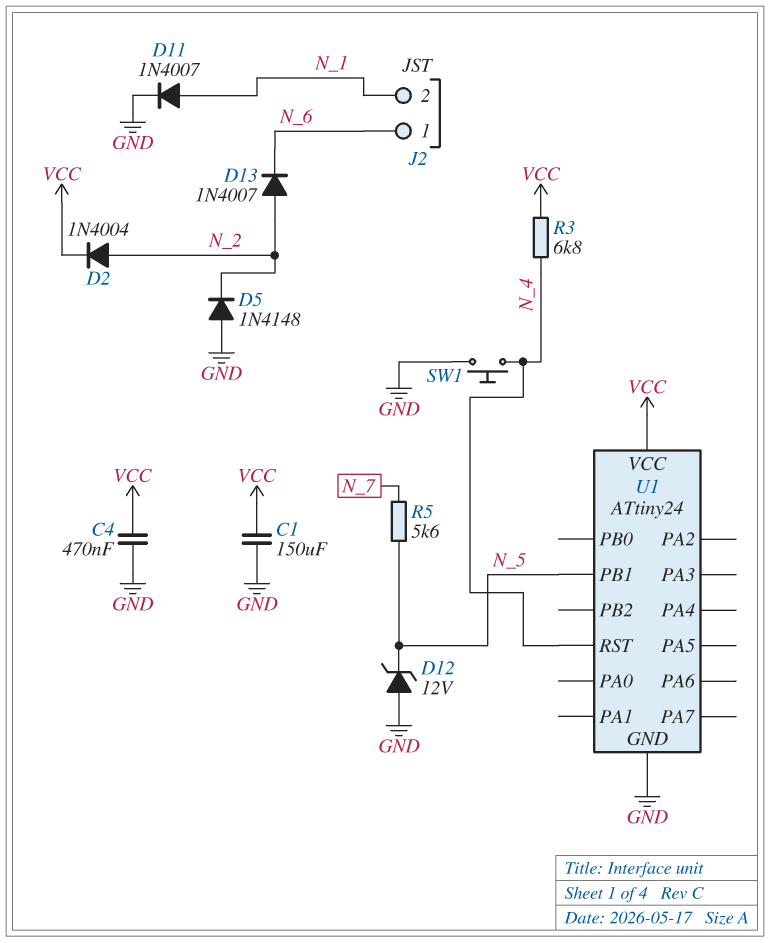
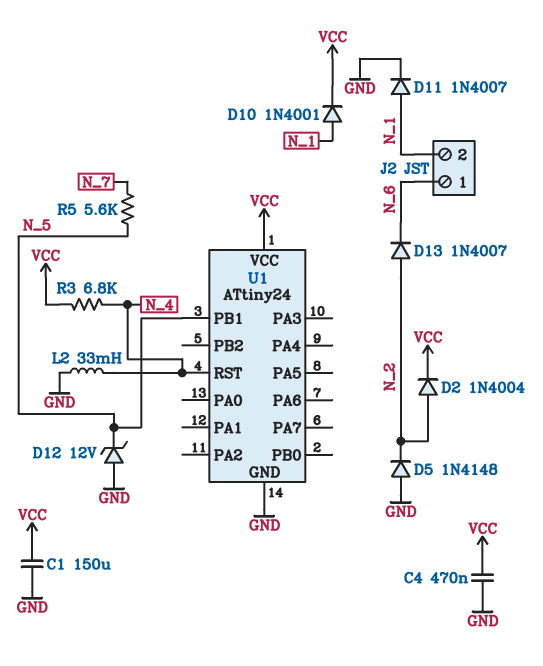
D10: none -> diode 1N4001 (A N_1, K VCC)
L2: none -> 33mH (GND, N_4)
SW1: button (GND, N_4) -> none

